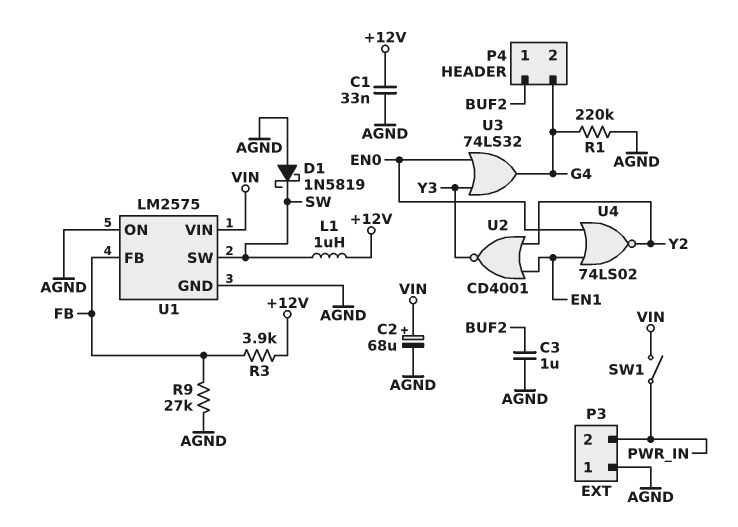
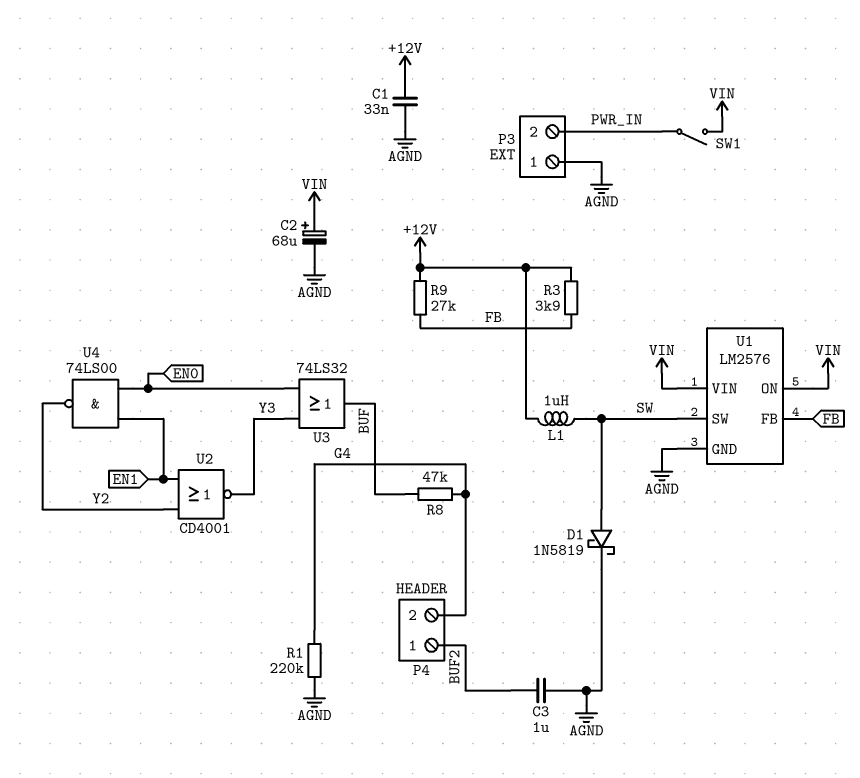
D1: schottky 1N5819 (A AGND, K SW) -> schottky 1N5819 (A SW, K AGND)
R8: none -> 47k (BUF, G4)
R9: 27k (AGND, FB) -> 27k (+12V, FB)
U1: LM2575 -> LM2576
U1 pin ON: AGND -> VIN
U3: OR 74LS32 (in EN0, in Y3, out G4) -> OR 74LS32 (in EN0, in Y3, out BUF)
U4: NOR 74LS02 (in EN0, in EN1, out Y2) -> NAND 74LS00 (in EN0, in EN1, out Y2)

